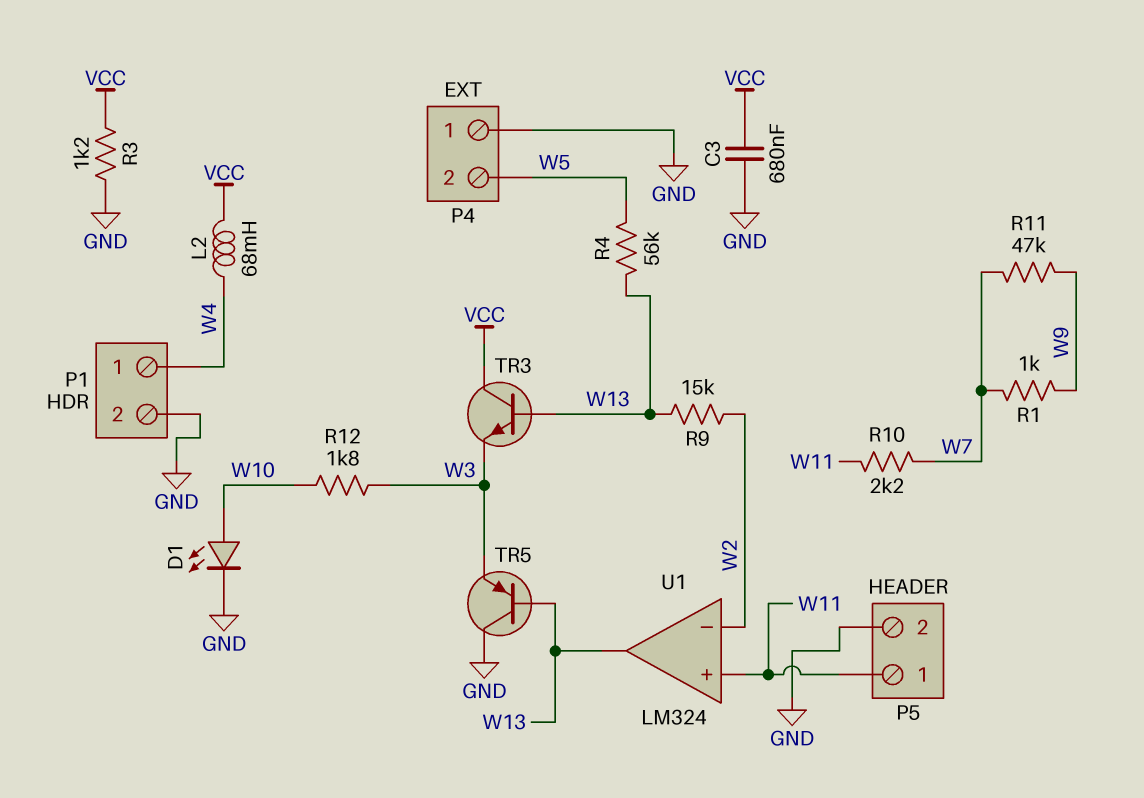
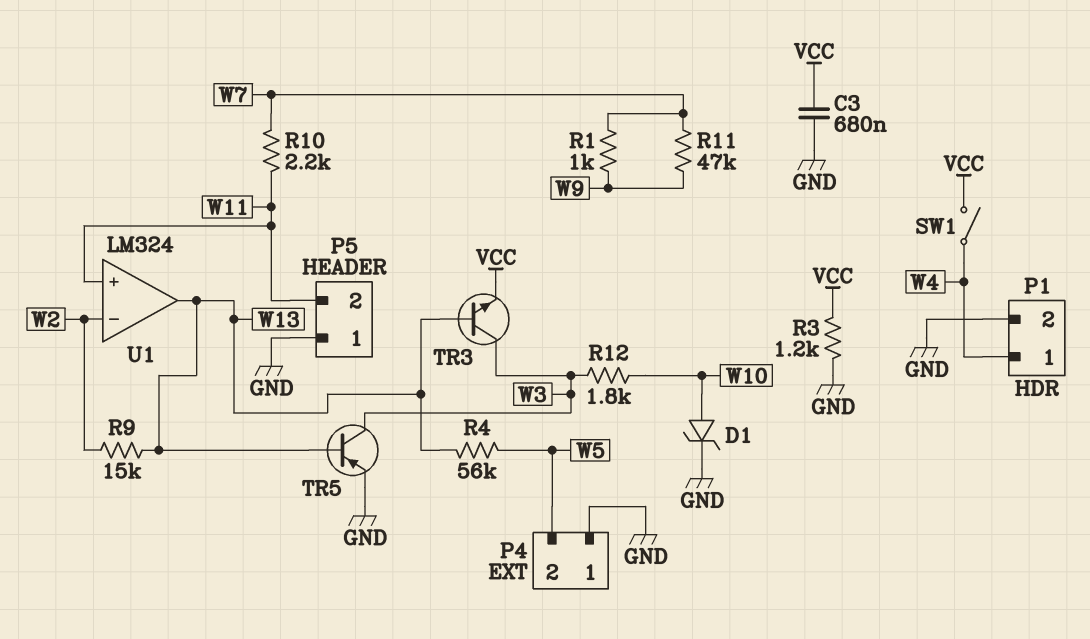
D1: LED (A W10, K GND) -> zener (A W10, K GND)
L2: 68mH (VCC, W4) -> none
P5 pin 1: W11 -> GND
P5 pin 2: GND -> W11
SW1: none -> switch (VCC, W4)
TR3: NPN (B W13, C VCC, E W3) -> NPN (B W13, C W3, E VCC)
TR5: PNP (B W13, C GND, E W3) -> PNP (B W13, C W3, E GND)

